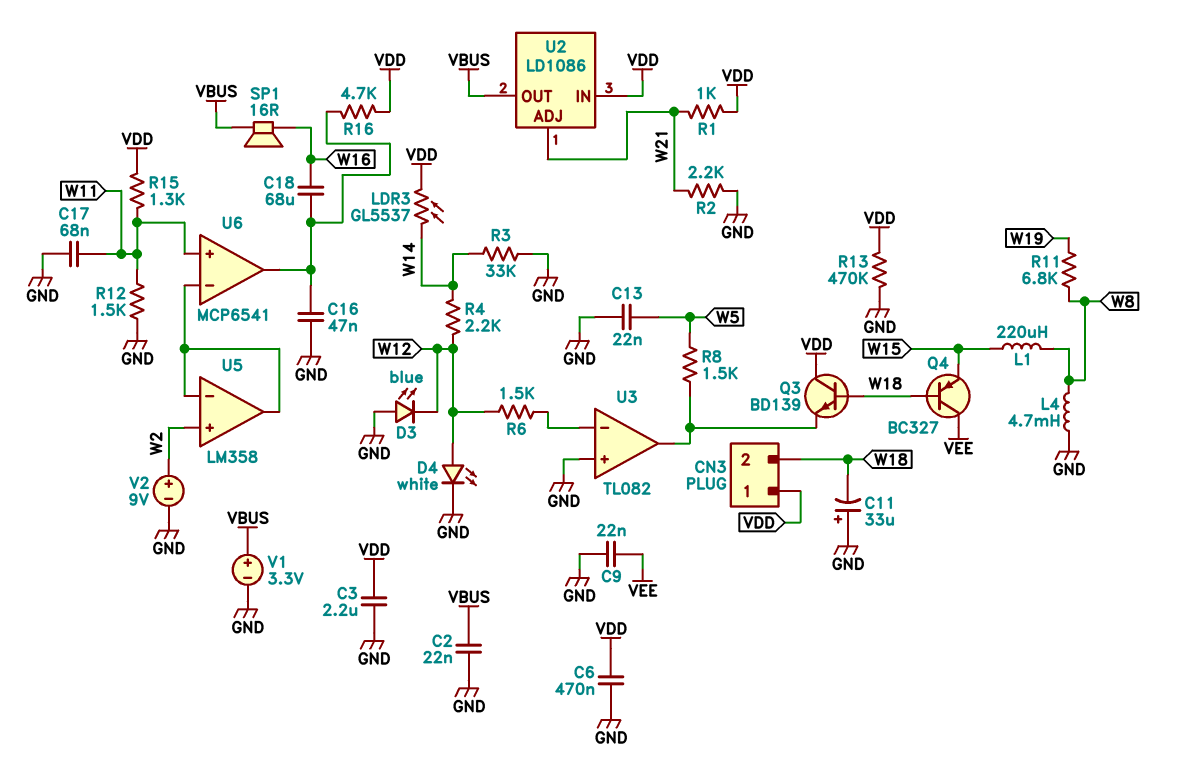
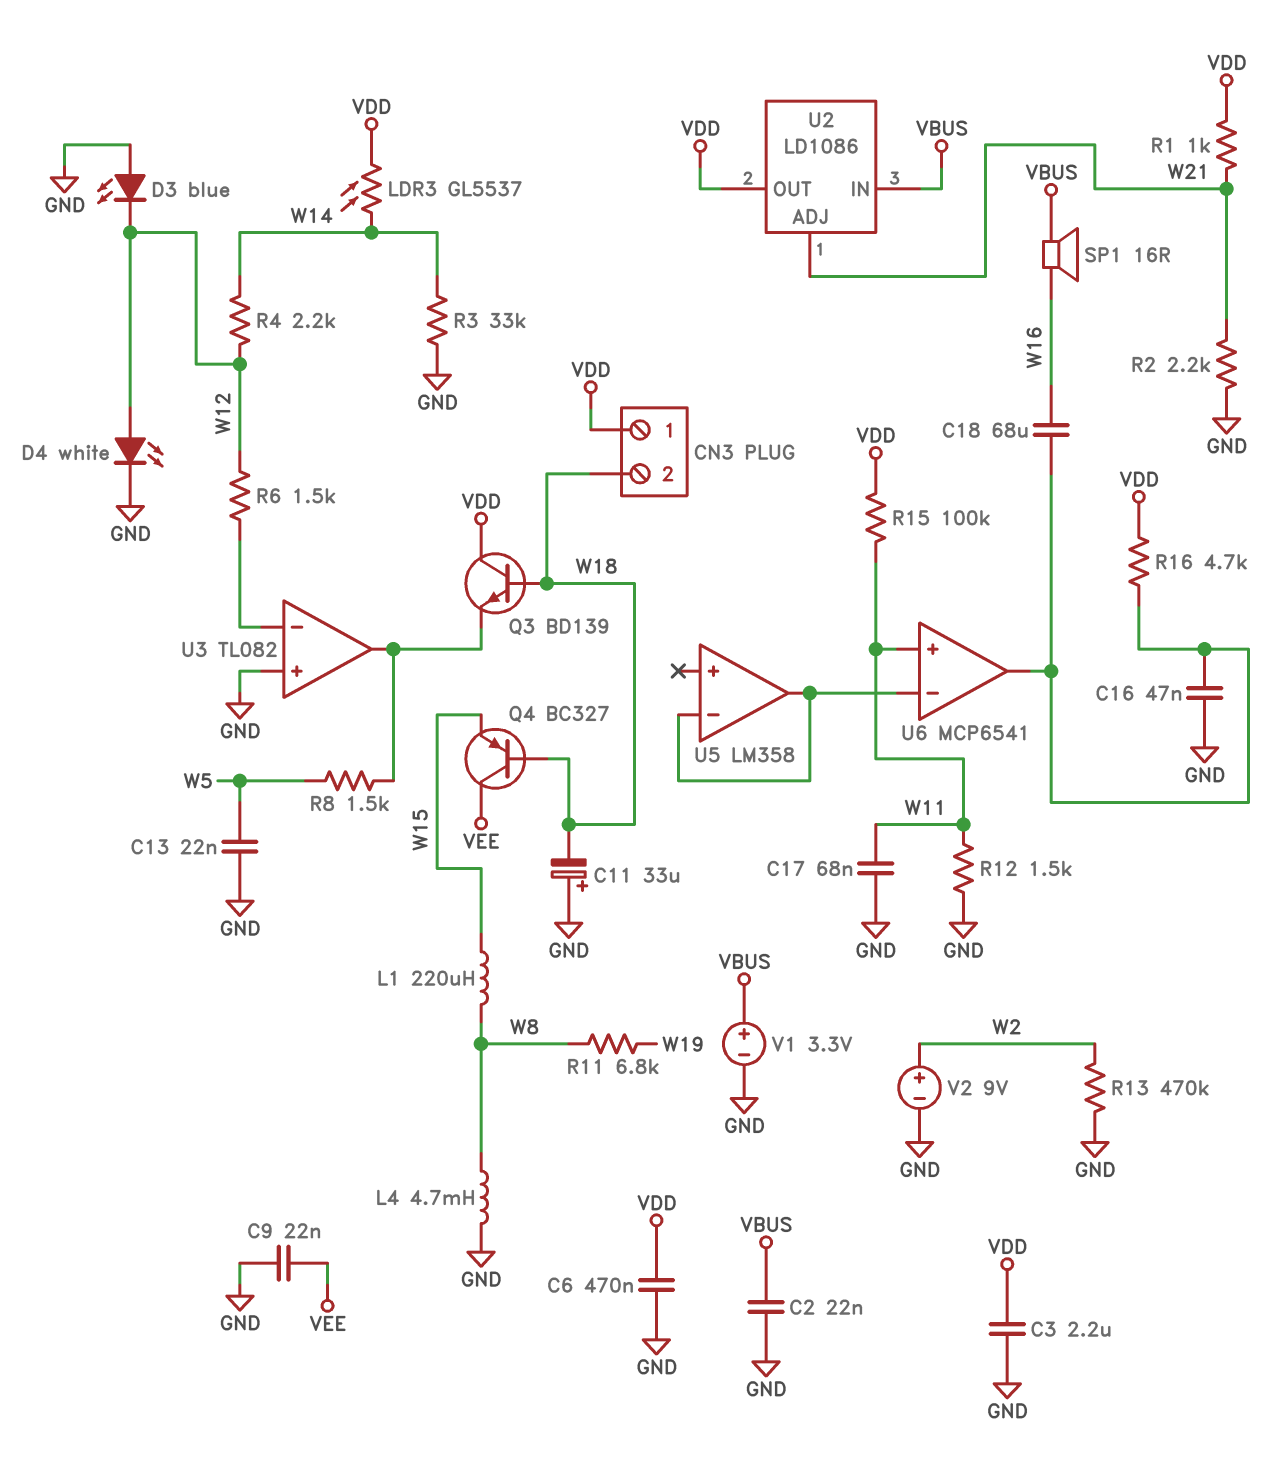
R13: 470k (GND, VDD) -> 470k (GND, W2)
R15: 1.3k (VDD, W11) -> 100k (VDD, W11)
U2 pin IN: VDD -> VBUS
U2 pin OUT: VBUS -> VDD
U5 pin in+: W2 -> none

